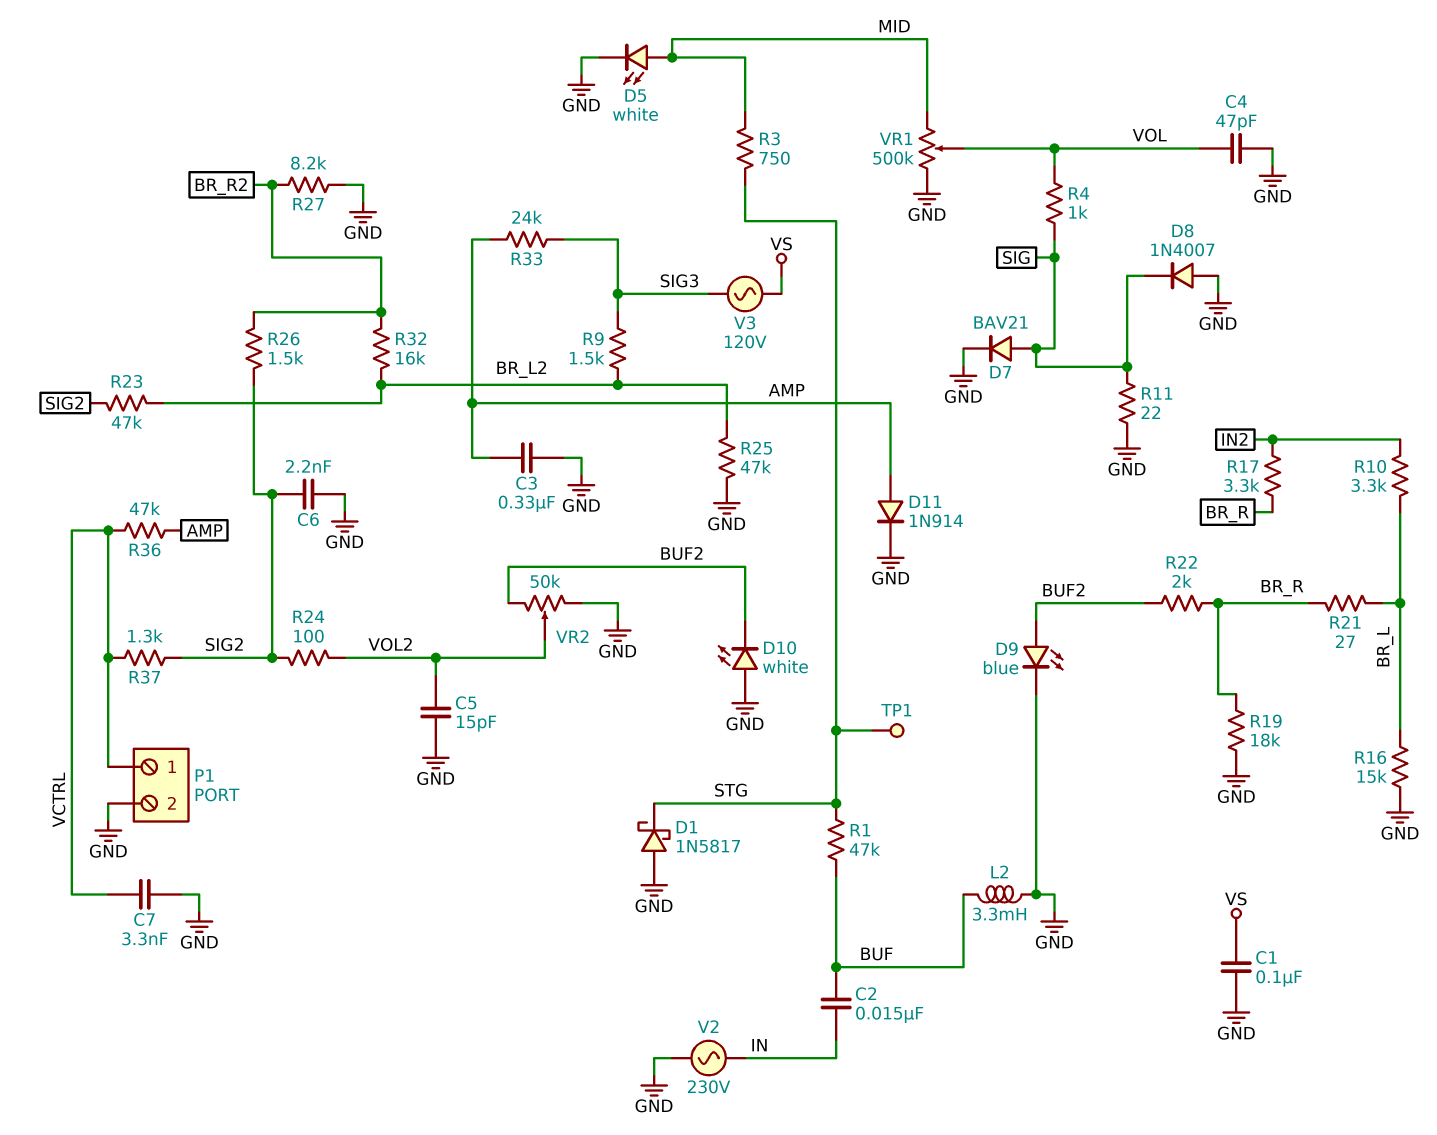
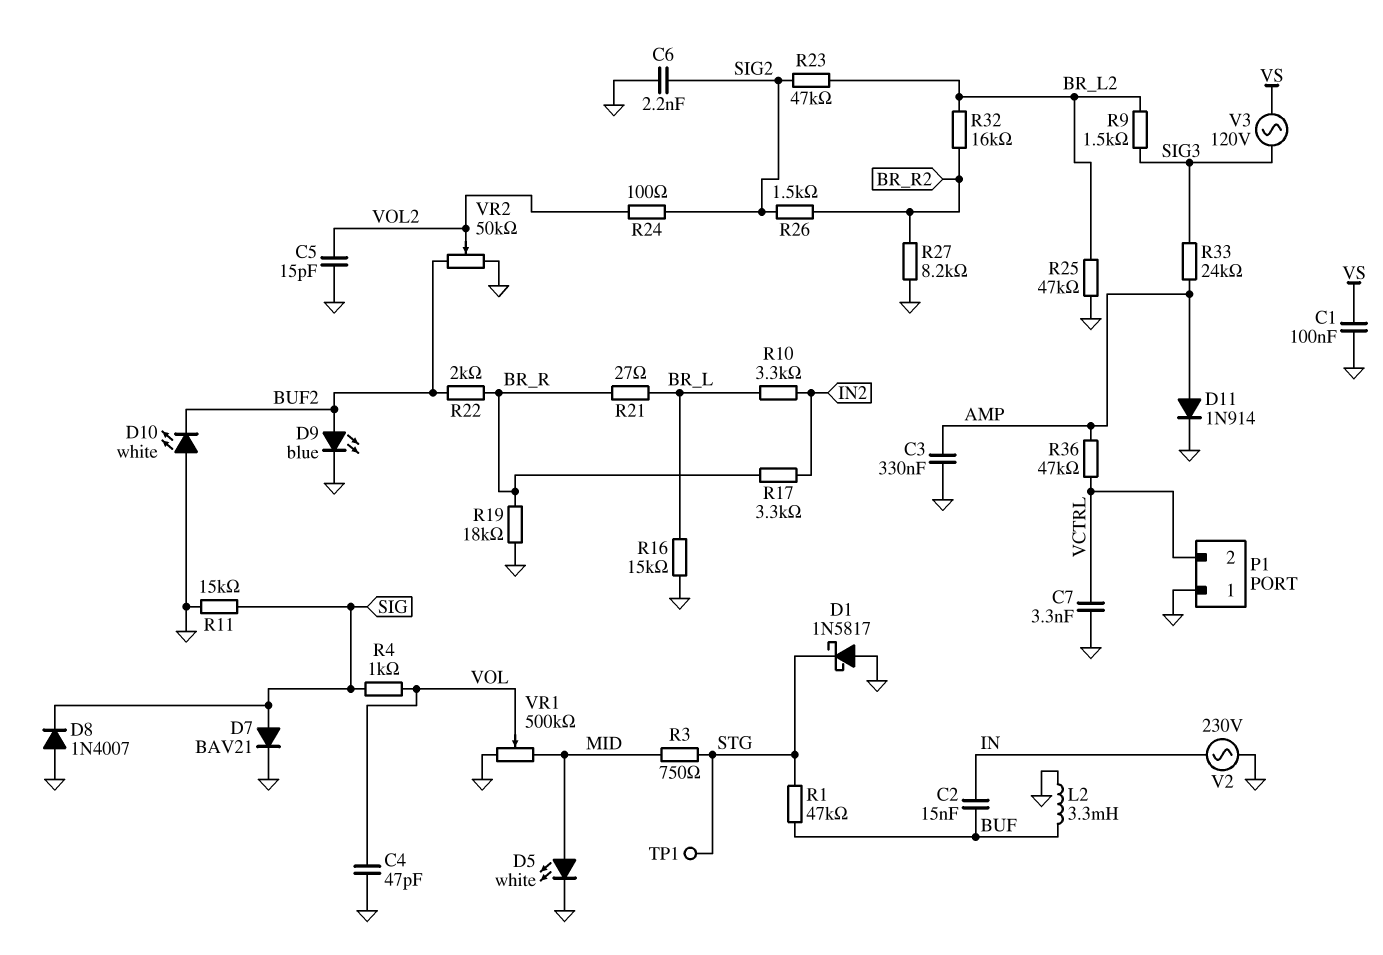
P1 pin 1: VCTRL -> GND
P1 pin 2: GND -> VCTRL
R11: 22 (GND, SIG) -> 15k (GND, SIG)
R37: 1.3k (SIG2, VCTRL) -> none

